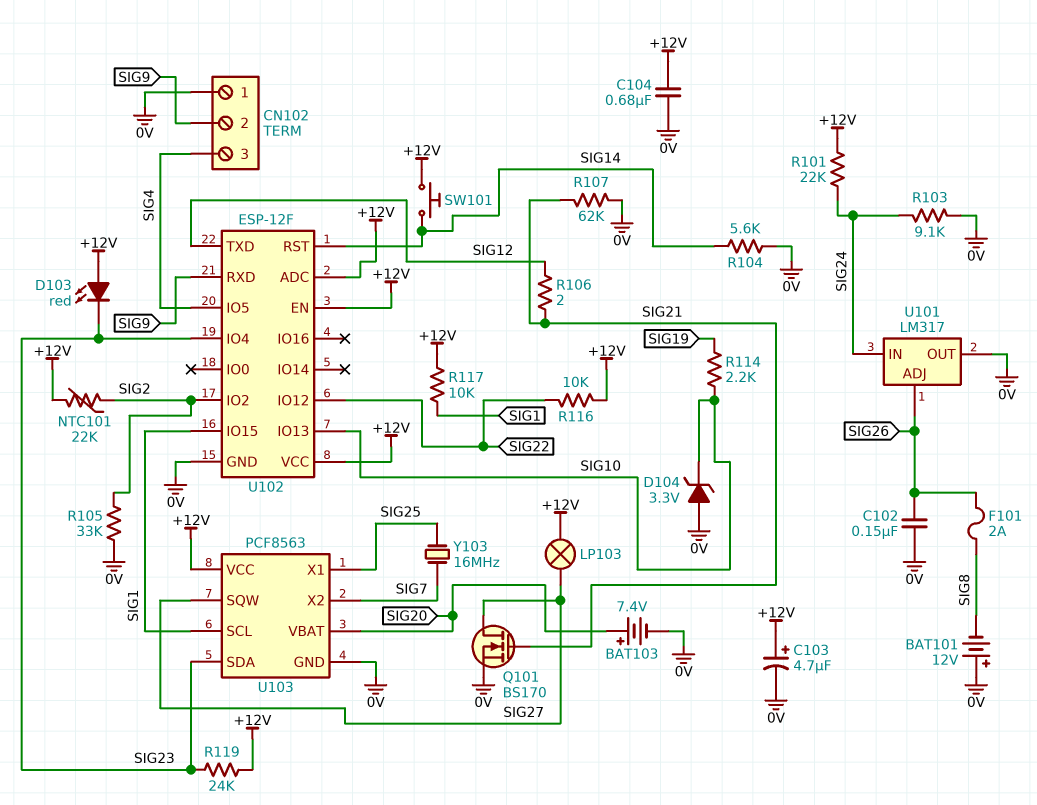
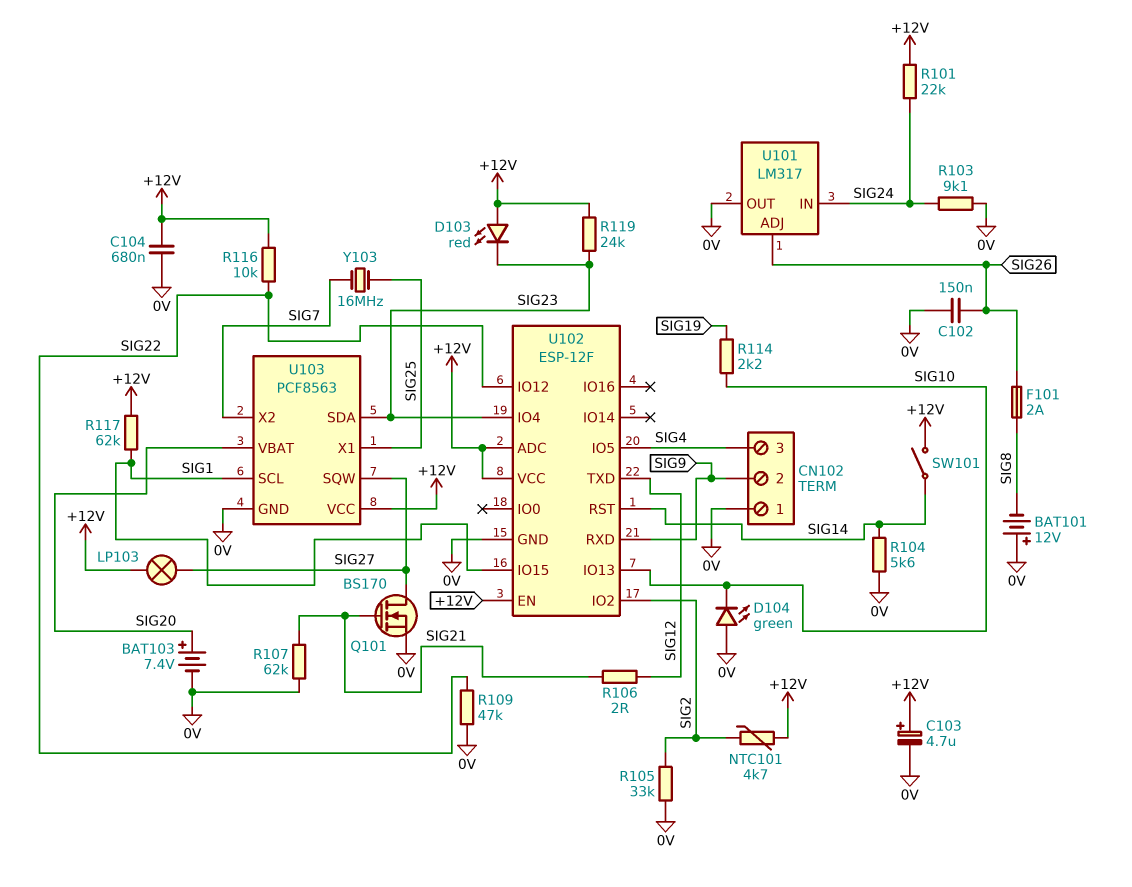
D104: zener 3.3V (A 0V, K SIG10) -> LED green (A 0V, K SIG10)
NTC101: 22k (+12V, SIG2) -> 4.7k (+12V, SIG2)
R109: none -> 47k (0V, SIG22)
R117: 10k (+12V, SIG1) -> 62k (+12V, SIG1)
SW101: button (+12V, SIG14) -> switch (+12V, SIG14)

